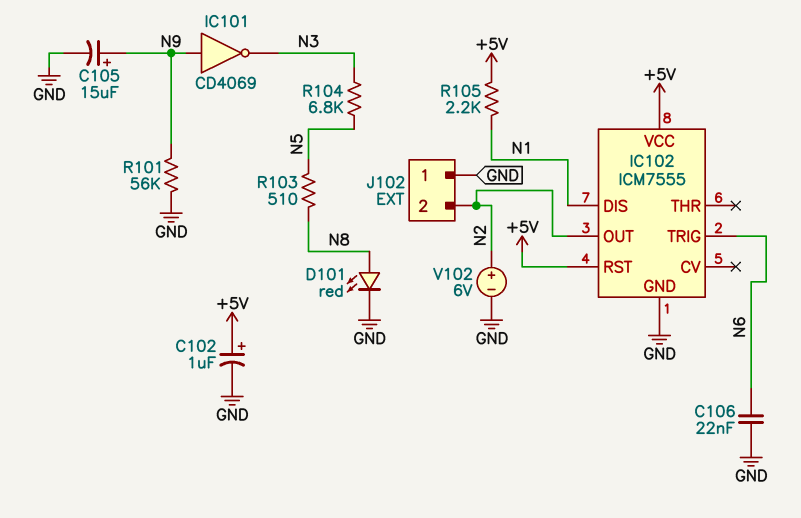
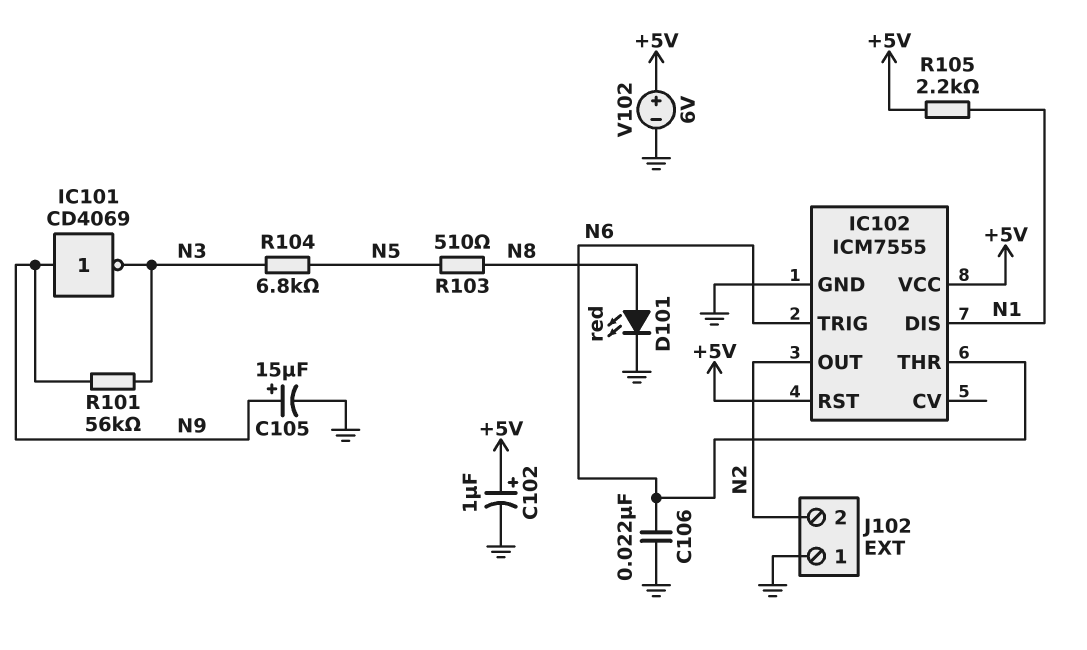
IC102 pin THR: none -> N6
R101: 56k (GND, N9) -> 56k (N3, N9)
V102: 6V (plus N2, minus GND) -> 6V (plus +5V, minus GND)

